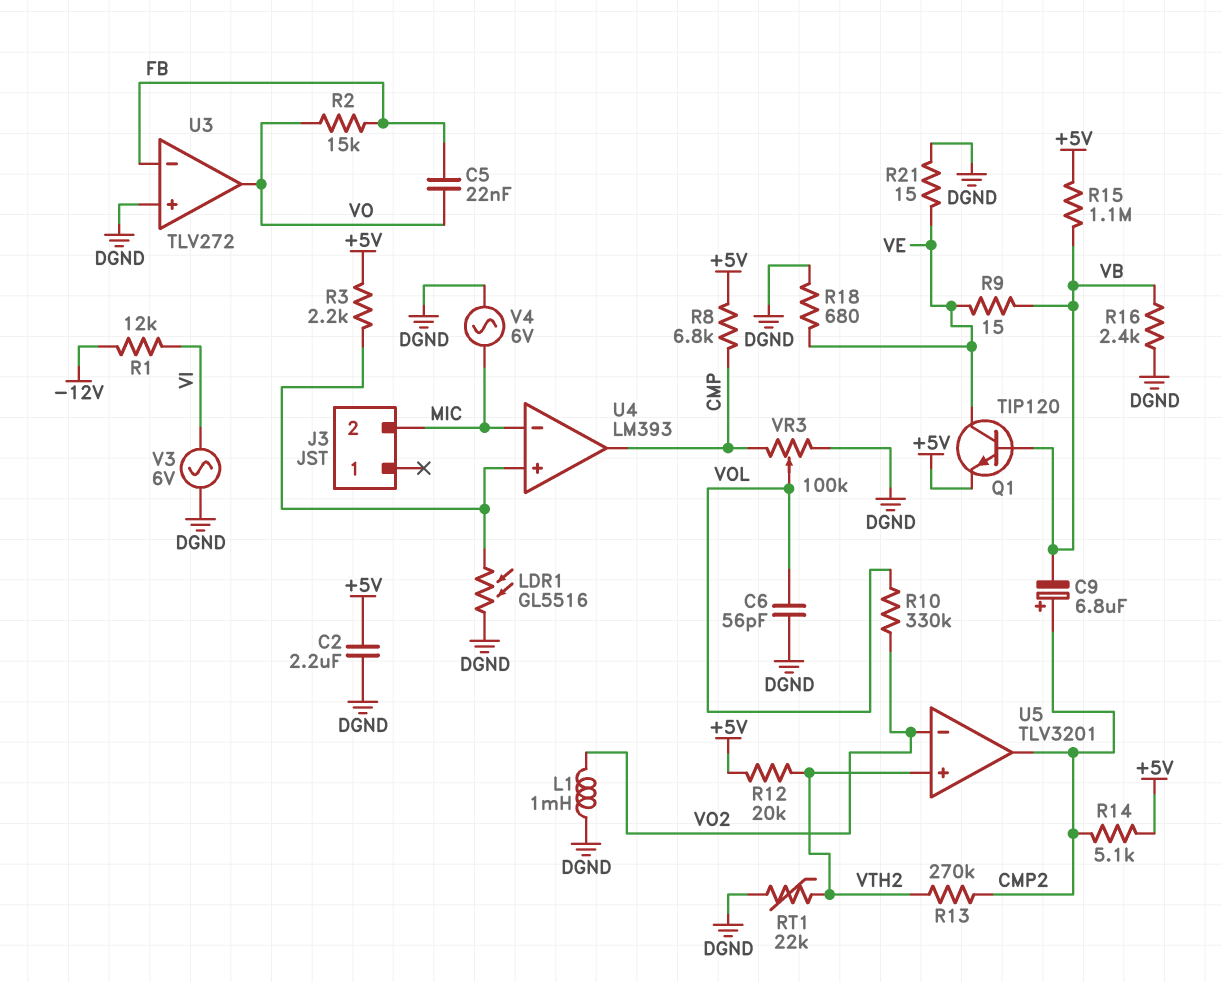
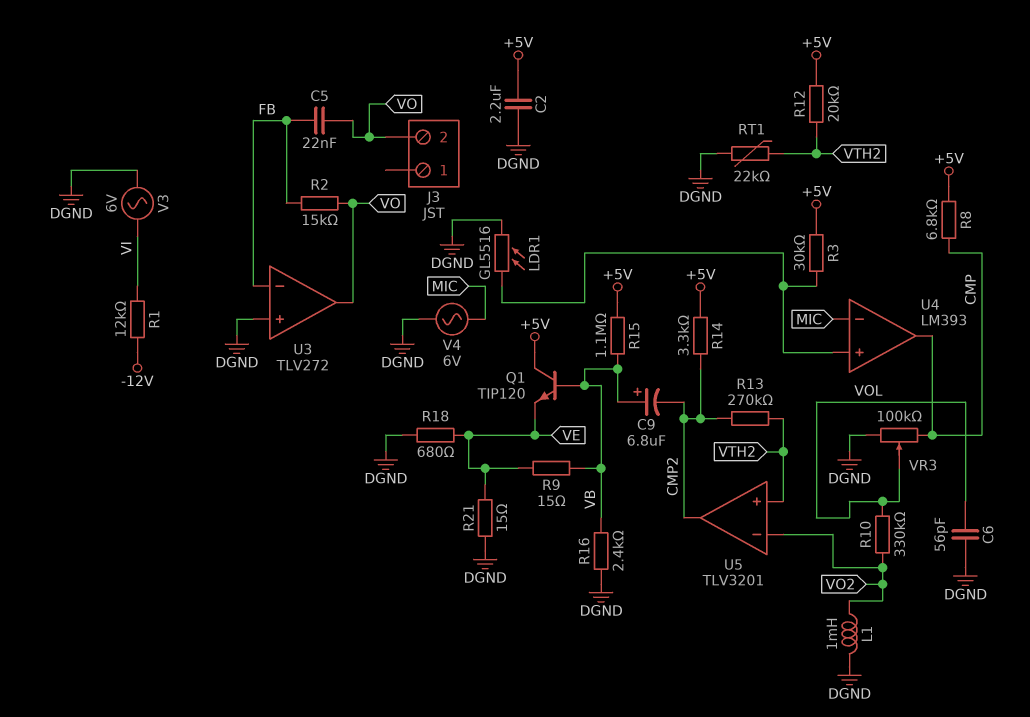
C9: 6.8uF (plus CMP2, minus VB) -> 6.8uF (plus VB, minus CMP2)
J3 pin 2: MIC -> VO
Q1: NPN TIP120 (B VB, C VE, E +5V) -> NPN TIP120 (B VB, C +5V, E VE)
R3: 2.2k (+5V, U4/in+) -> 30k (+5V, U4/in+)
R14: 5.1k (+5V, CMP2) -> 3.3k (+5V, CMP2)

